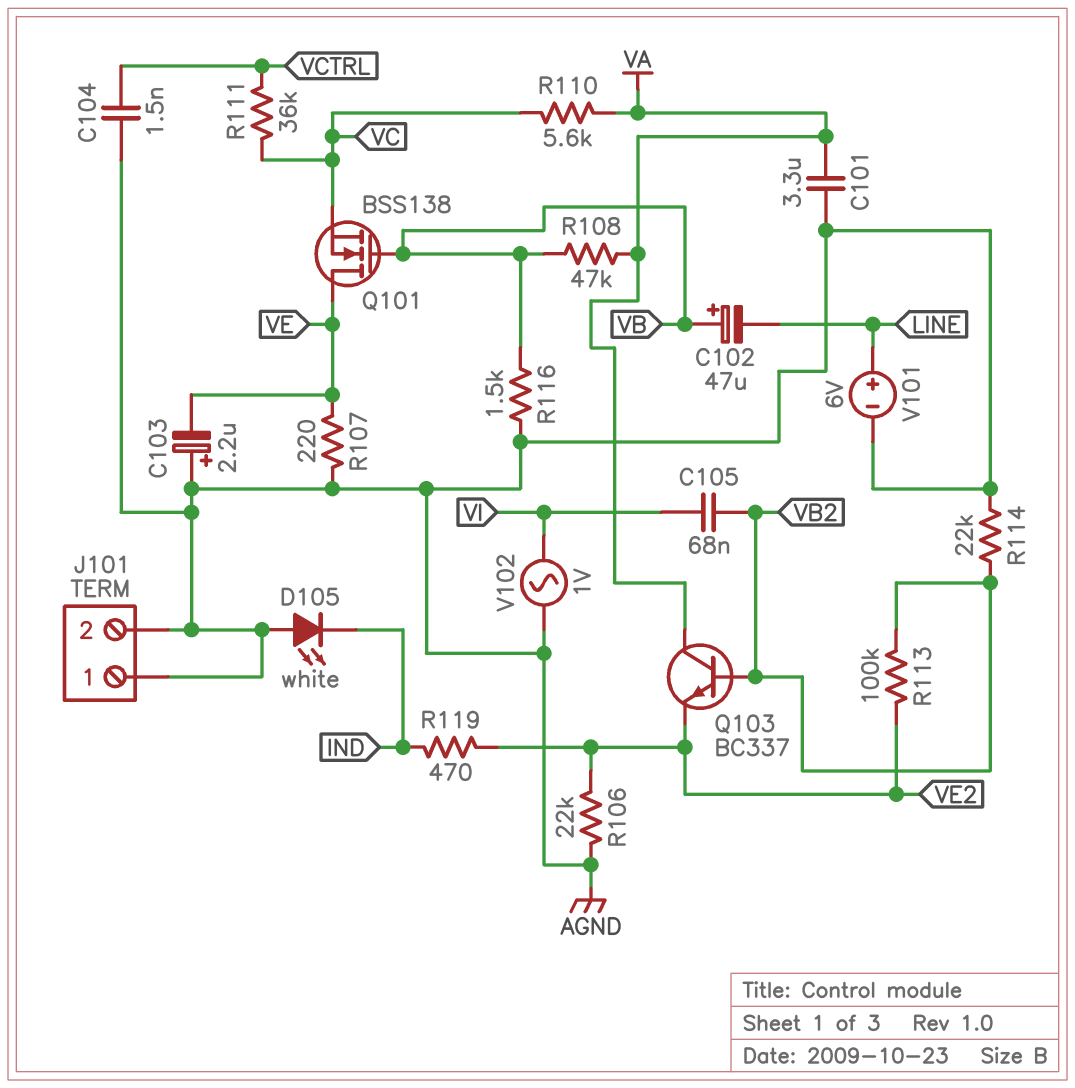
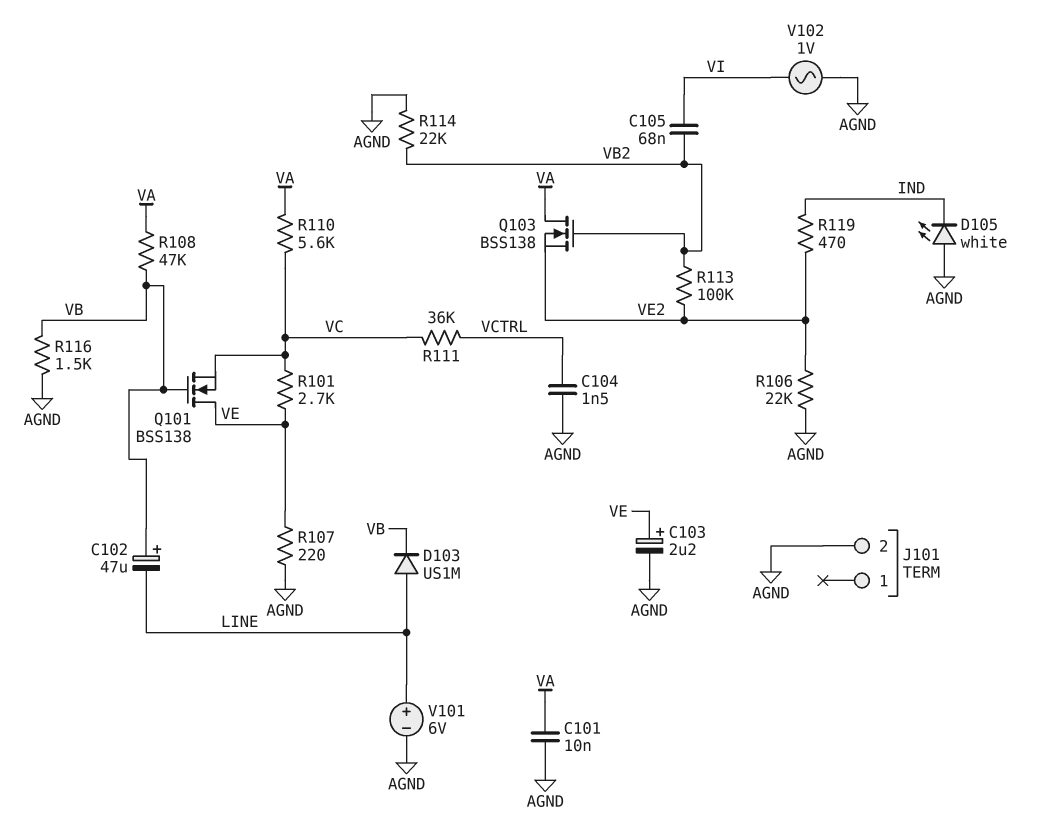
C101: 3.3uF (AGND, VA) -> 10nF (AGND, VA)
C103: 2.2uF (plus AGND, minus VE) -> 2.2uF (plus VE, minus AGND)
D103: none -> diode US1M (A LINE, K VB)
J101 pin 1: AGND -> none
Q103: NPN BC337 (B VB2, C VA, E VE2) -> NMOS BSS138 (G VB2, D VA, S VE2)
R101: none -> 2.7k (VC, VE)

